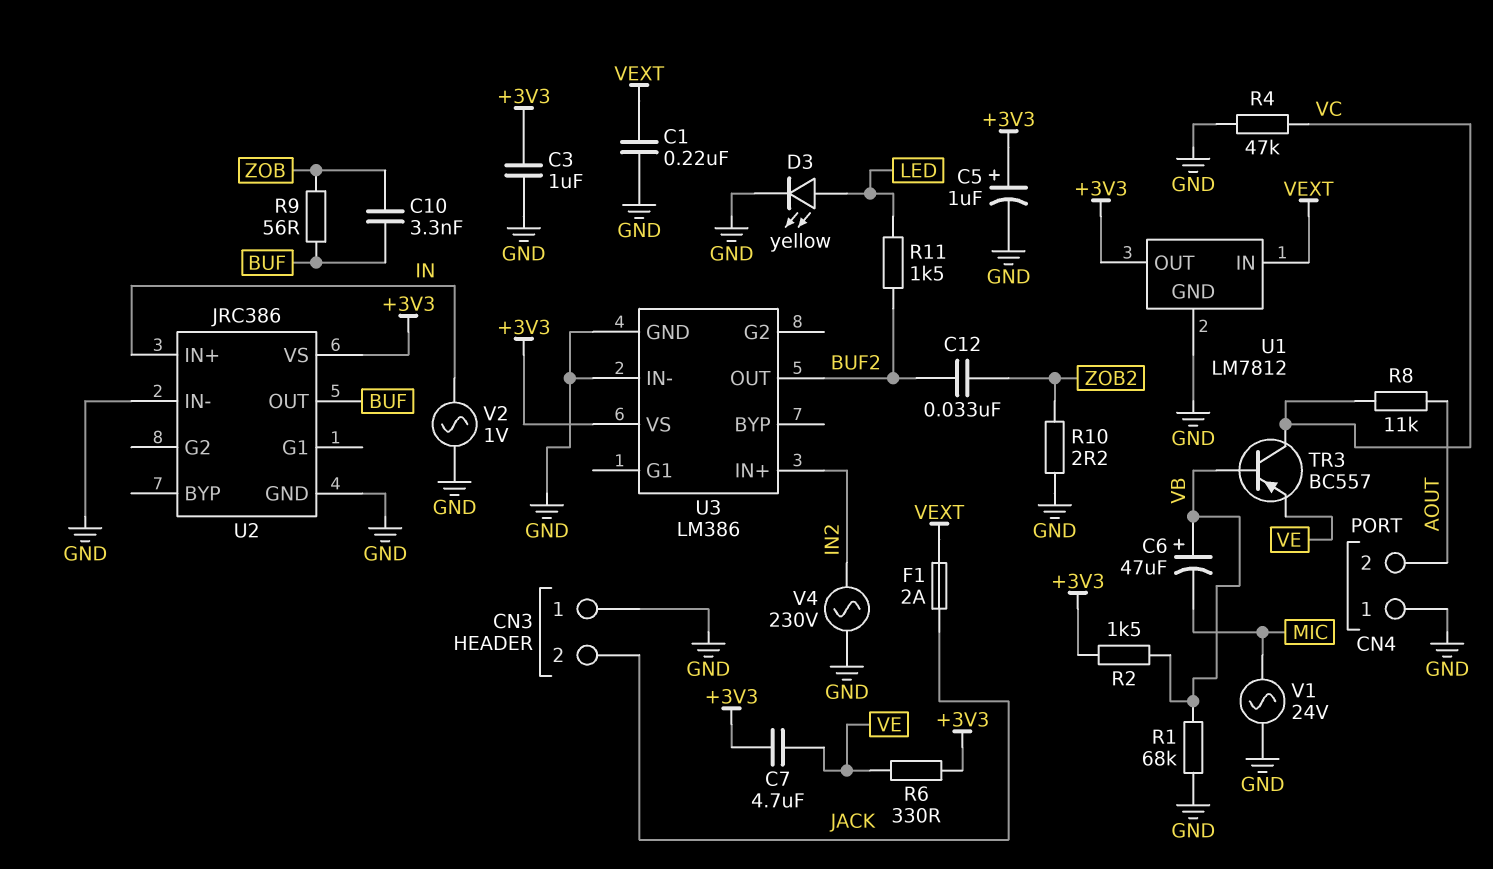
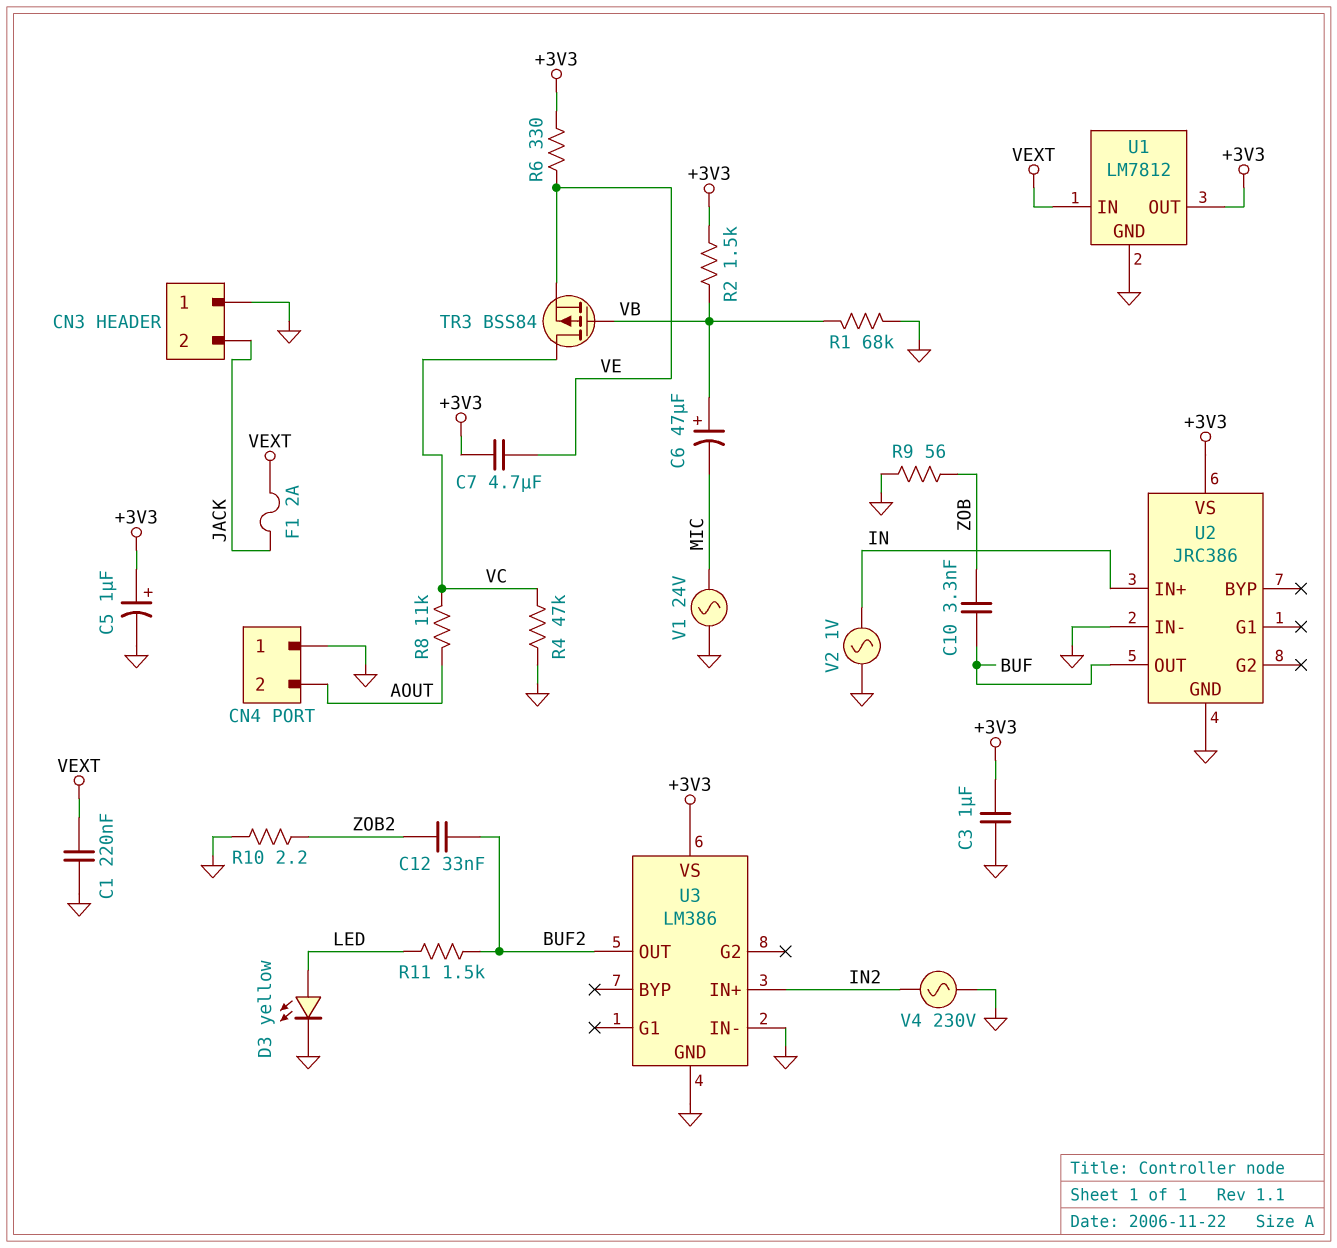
R9: 56 (BUF, ZOB) -> 56 (GND, ZOB)
TR3: PNP BC557 (B VB, C VC, E VE) -> PMOS BSS84 (G VB, D VC, S VE)

